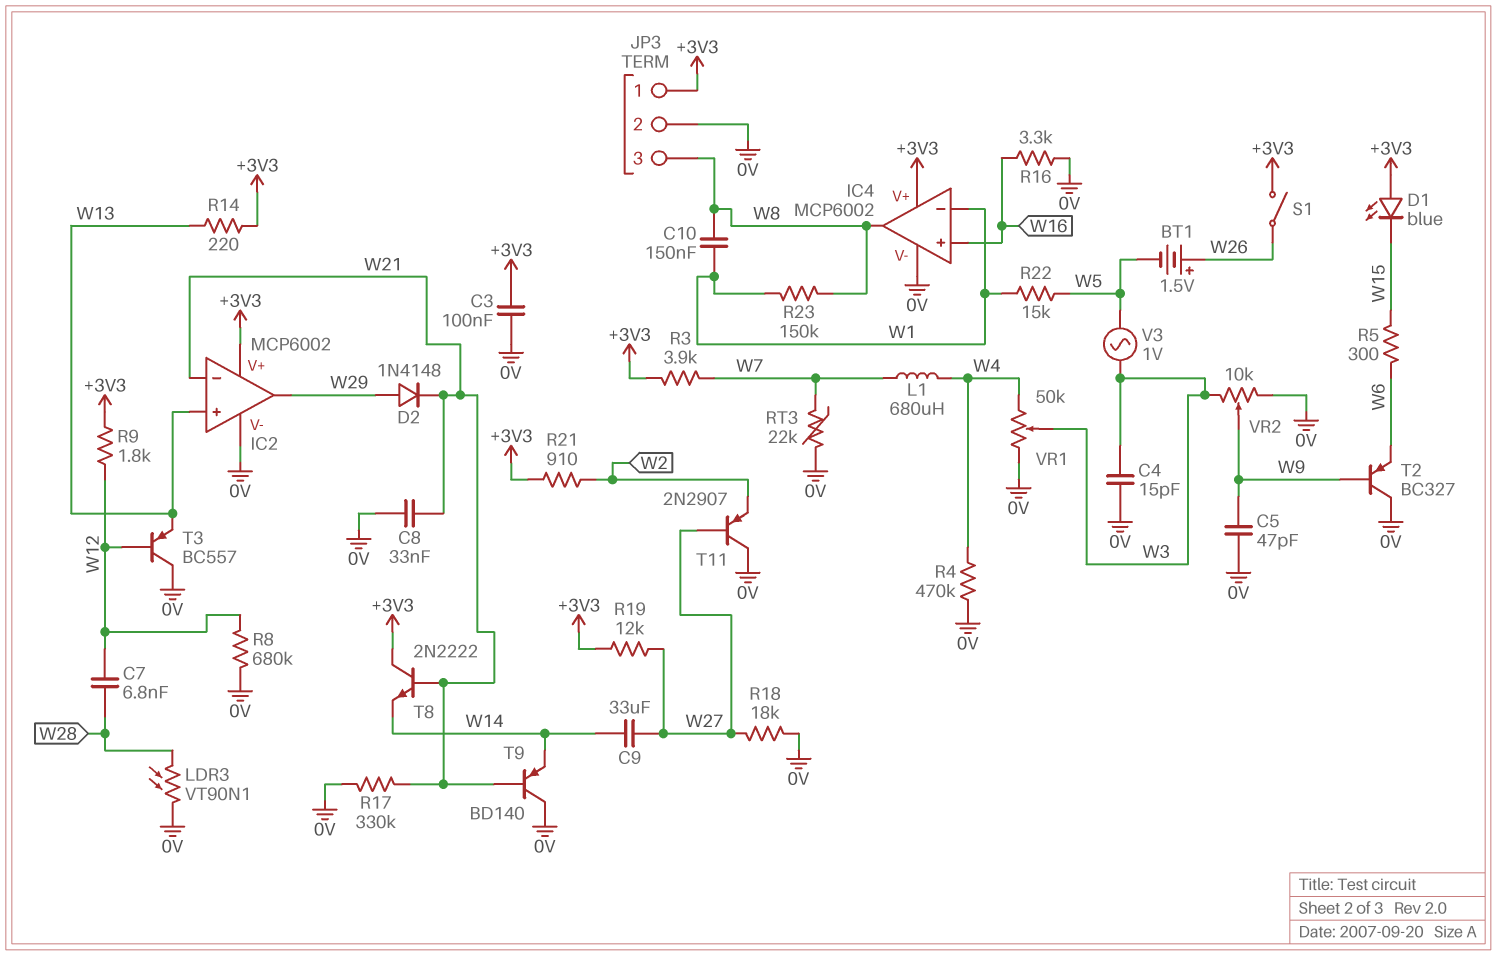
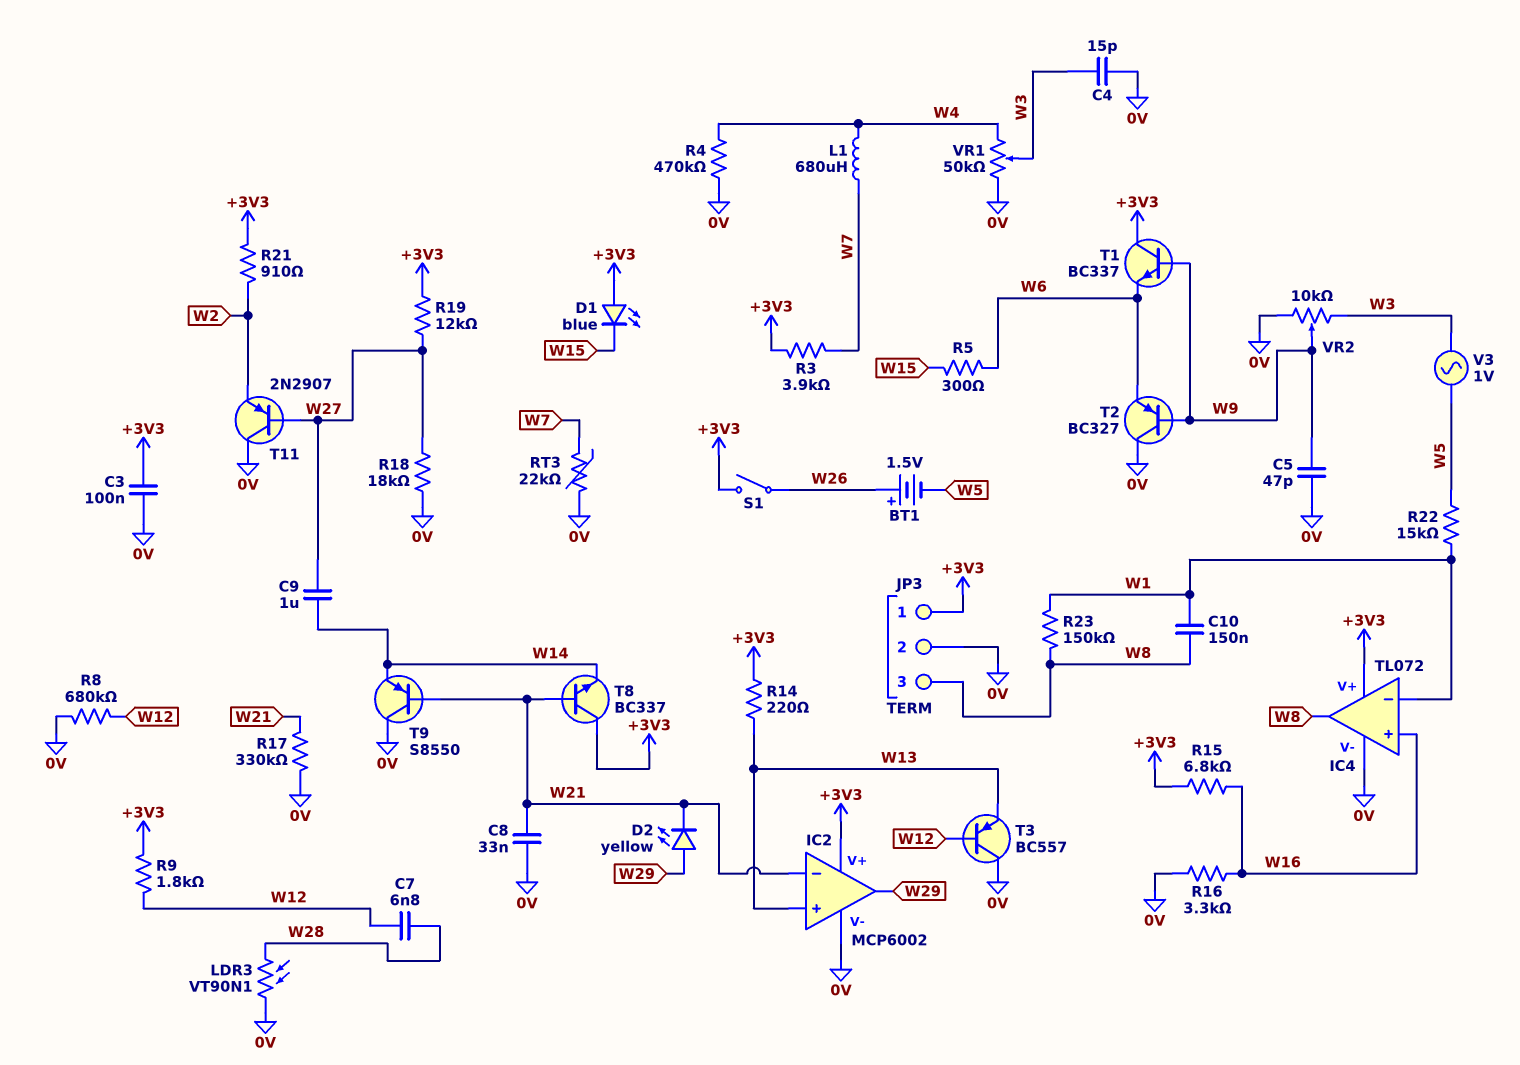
C9: 33uF (W14, W27) -> 1uF (W14, W27)
D2: diode 1N4148 (A W29, K W21) -> LED yellow (A W29, K W21)
IC4: MCP6002 -> TL072
R15: none -> 6.8k (+3V3, W16)
T1: none -> NPN BC337 (B W9, C +3V3, E W6)
T8: NPN 2N2222 (B W21, C +3V3, E W14) -> NPN BC337 (B W21, C +3V3, E W14)
T9: PNP BD140 (B W21, C 0V, E W14) -> PNP S8550 (B W21, C 0V, E W14)

